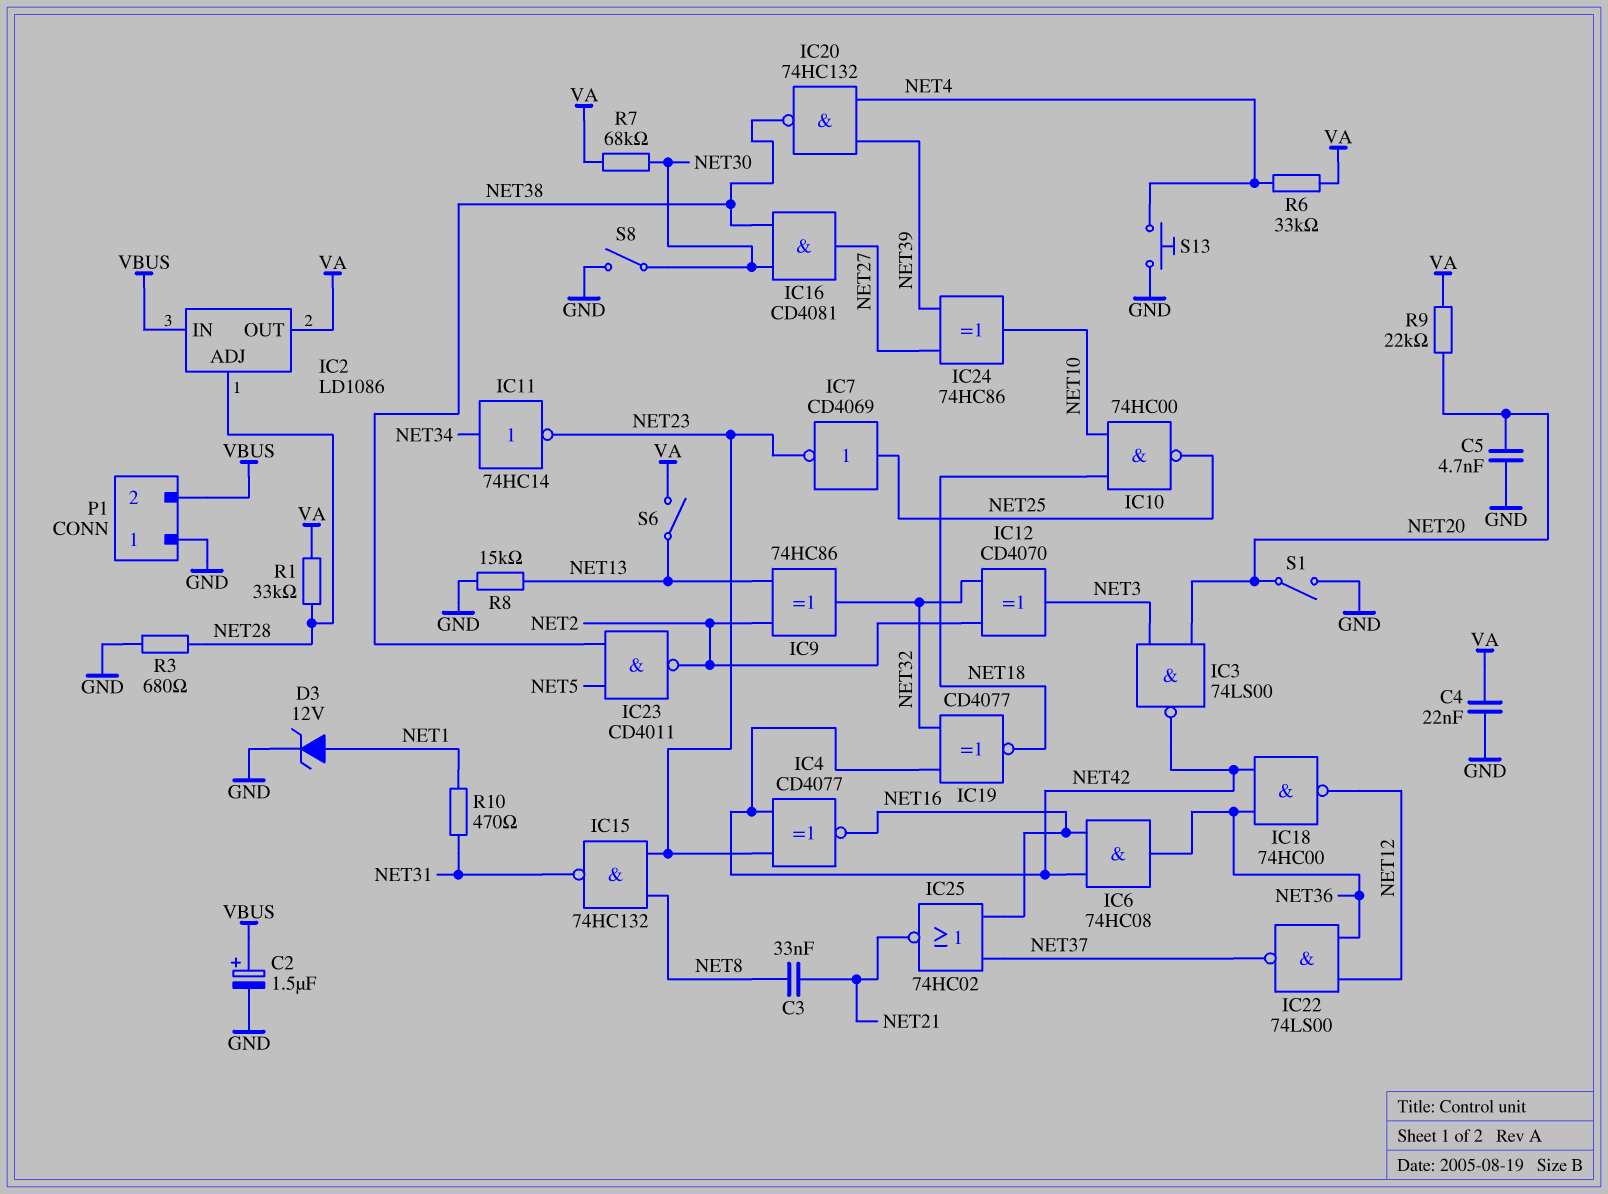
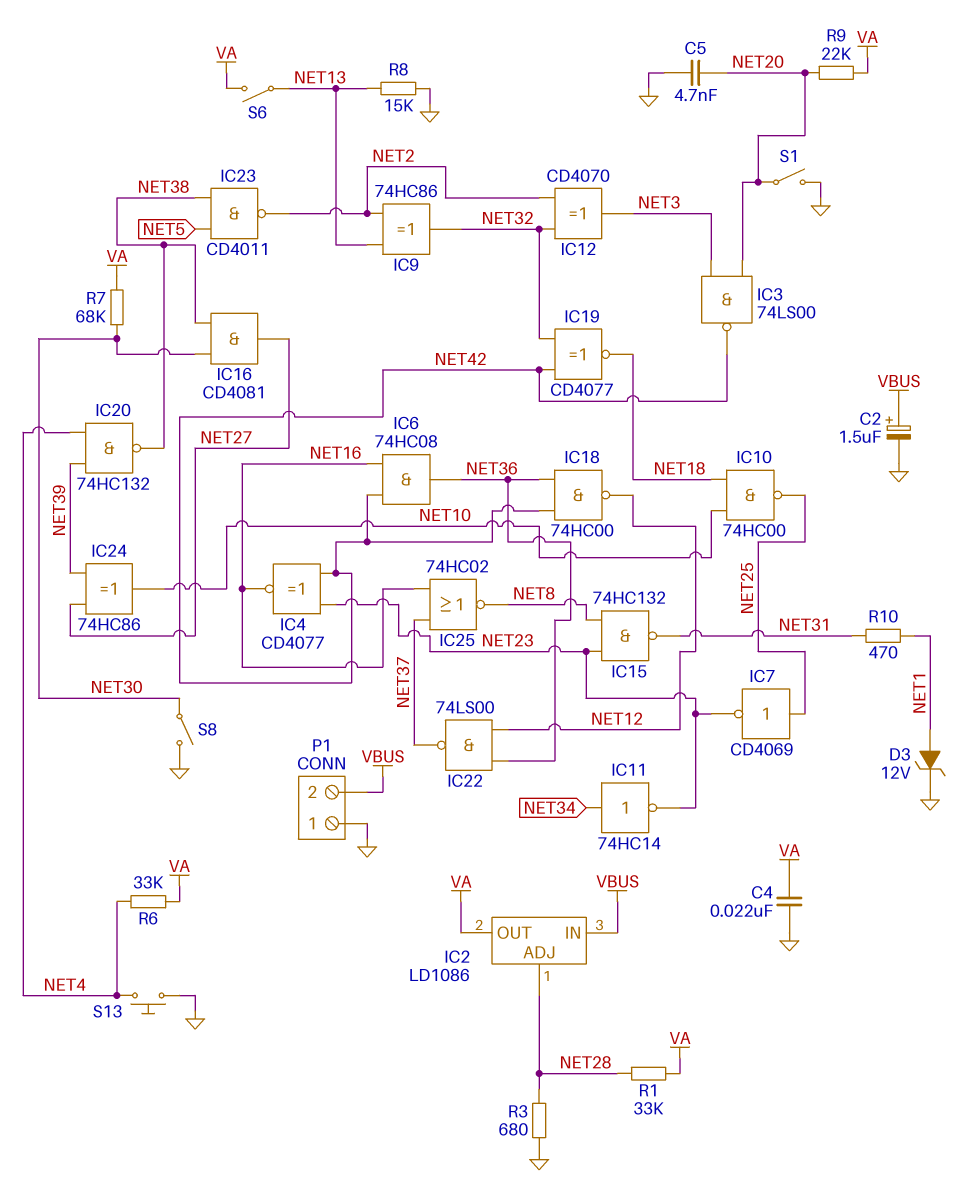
C3: 33nF (NET8, NET21) -> none
IC25: NOR 74HC02 (in NET16, in NET37, out NET21) -> NOR 74HC02 (in NET16, in NET37, out NET8)

